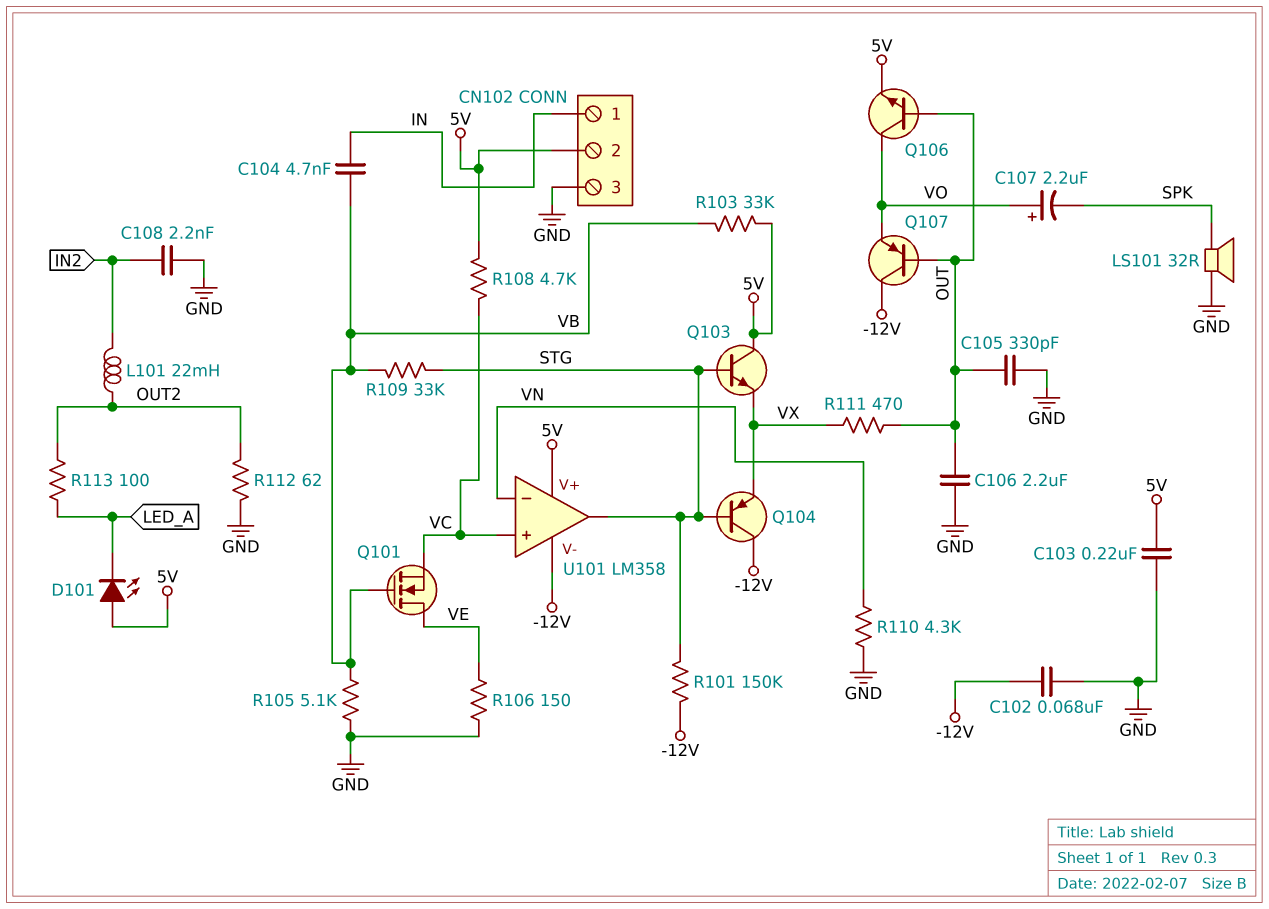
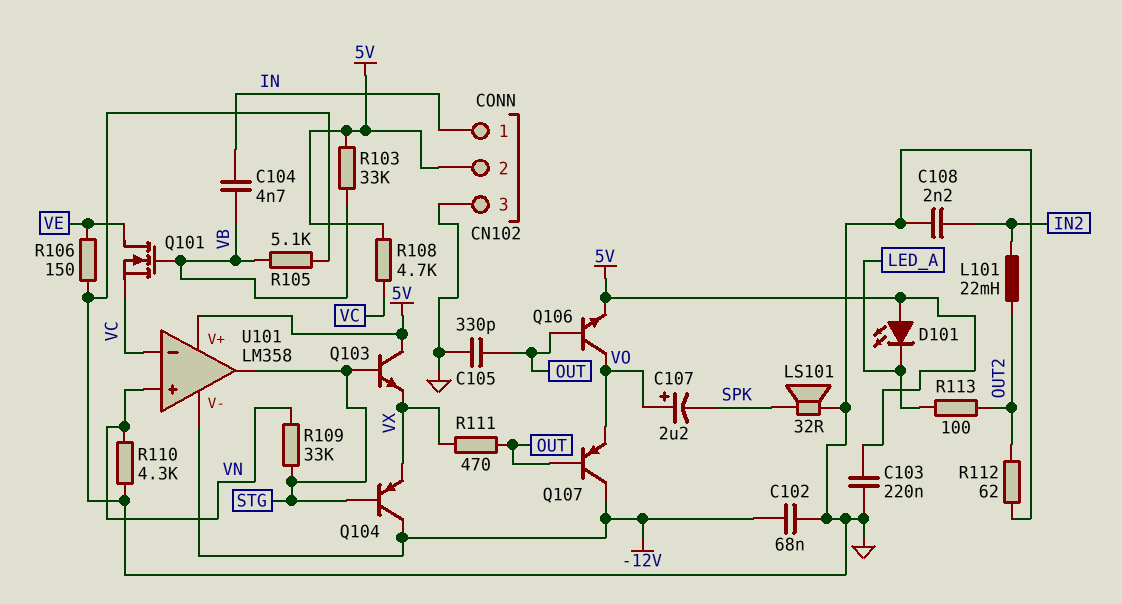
C106: 2.2uF (GND, OUT) -> none
R101: 150k (-12V, STG) -> none
R109: 33k (STG, VB) -> 33k (STG, VN)
U101 pin in+: VC -> VN
U101 pin in-: VN -> VC

